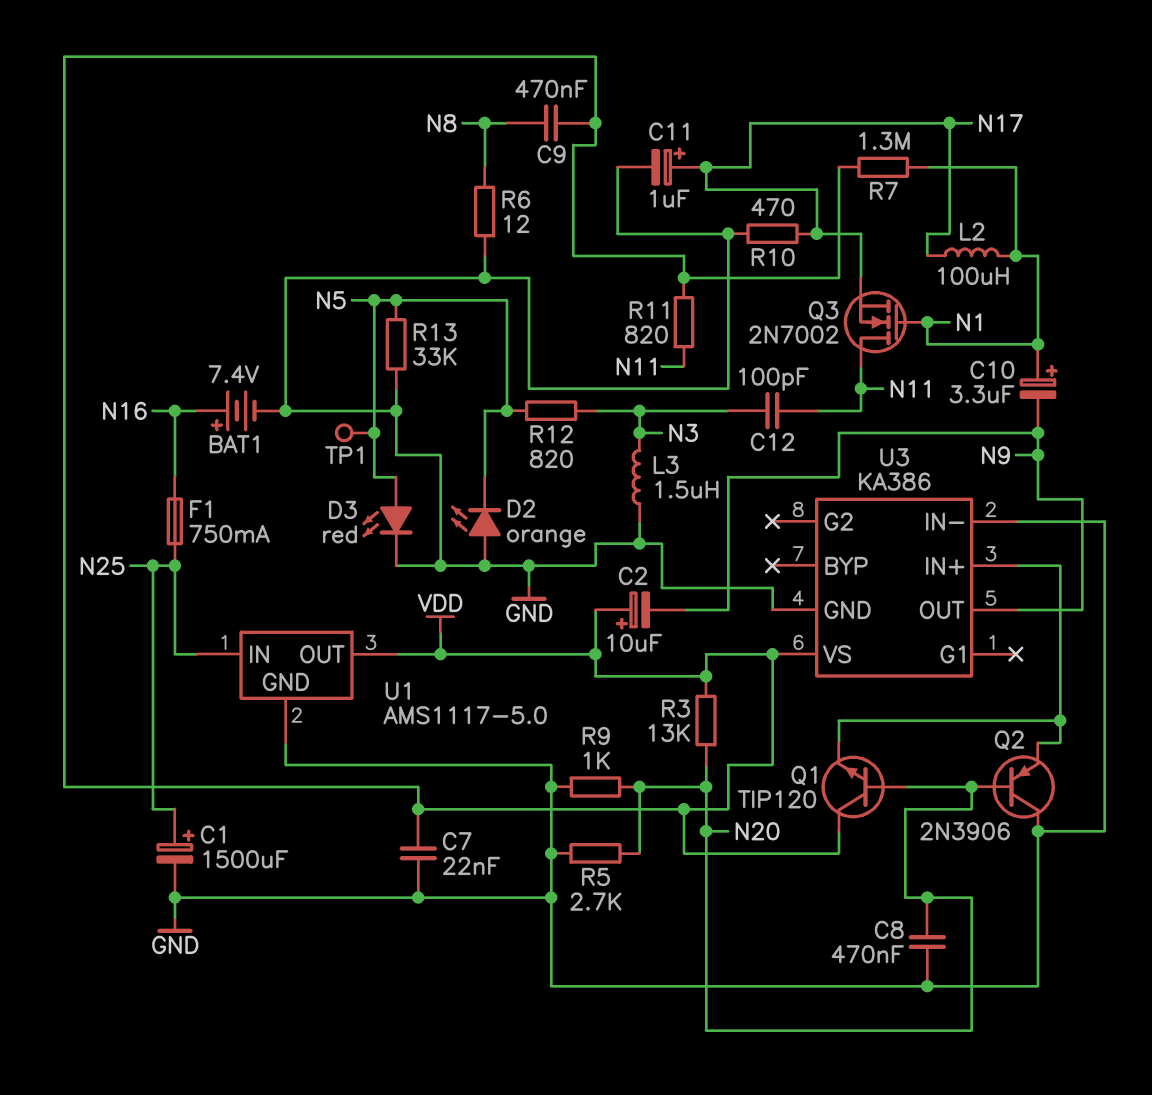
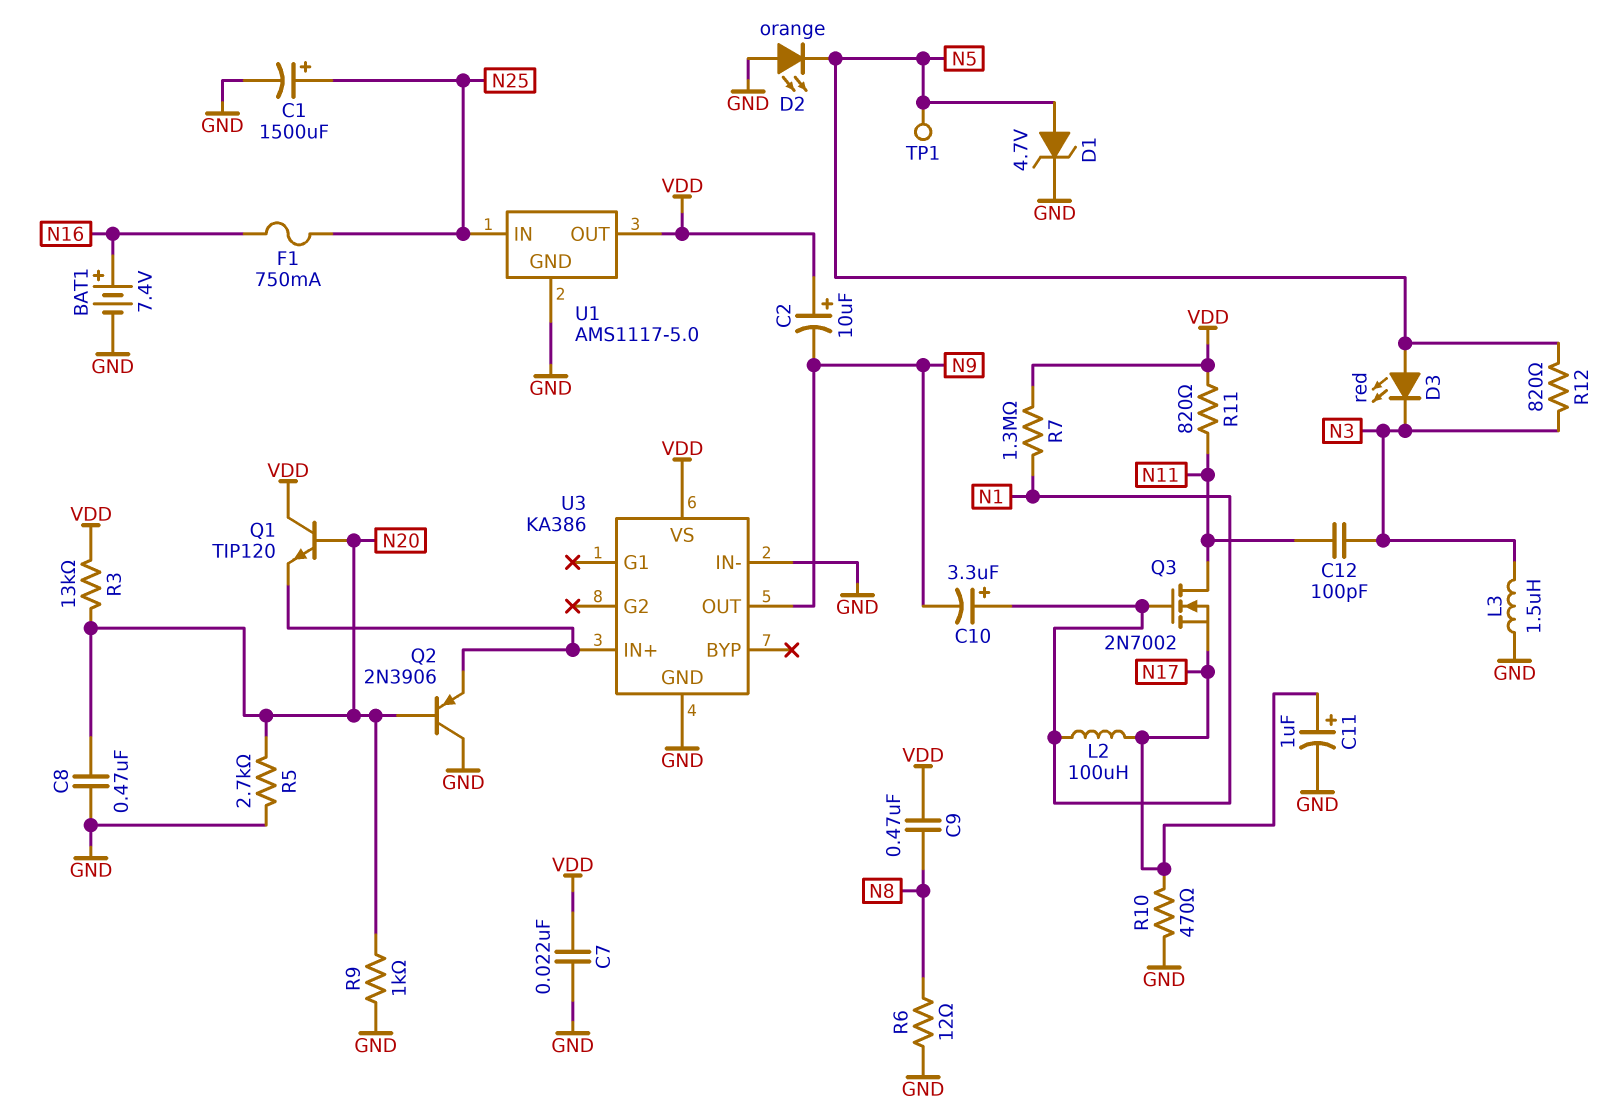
D1: none -> zener 4.7V (A N5, K GND)
D3: LED red (A N5, K GND) -> LED red (A N5, K N3)
R13: 33k (GND, N5) -> none

